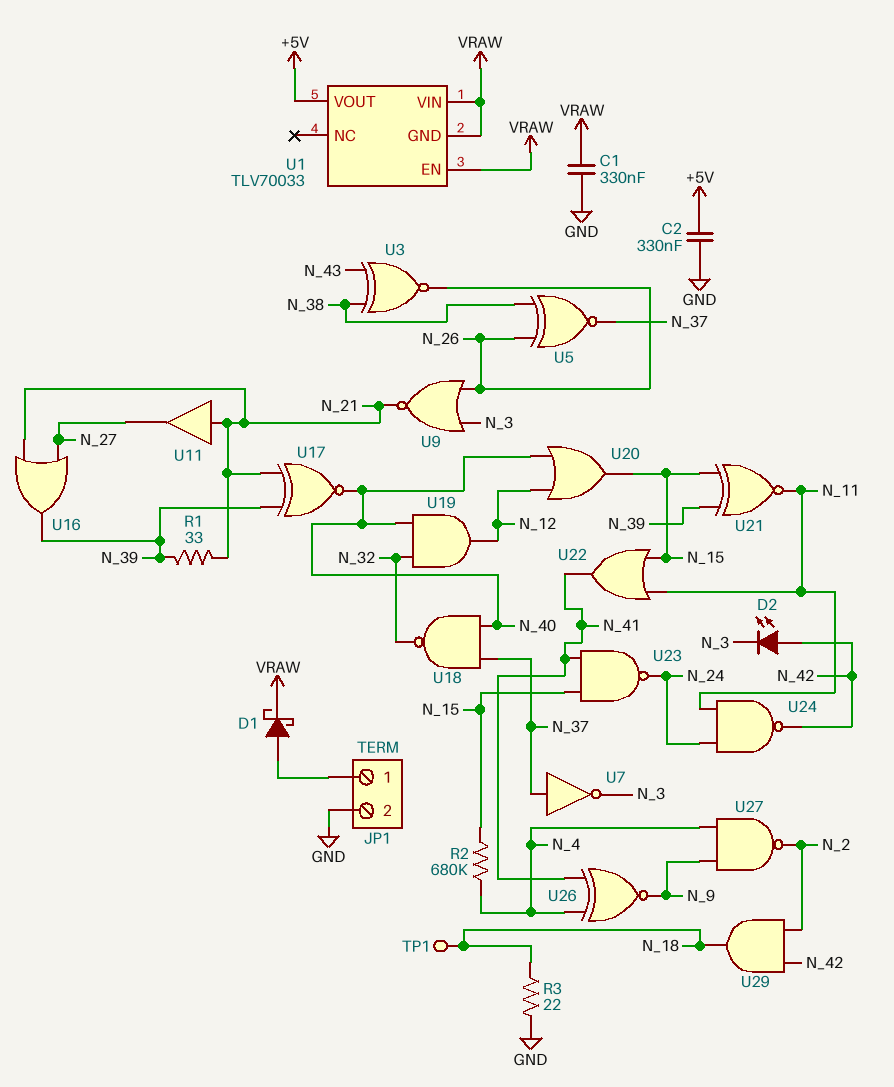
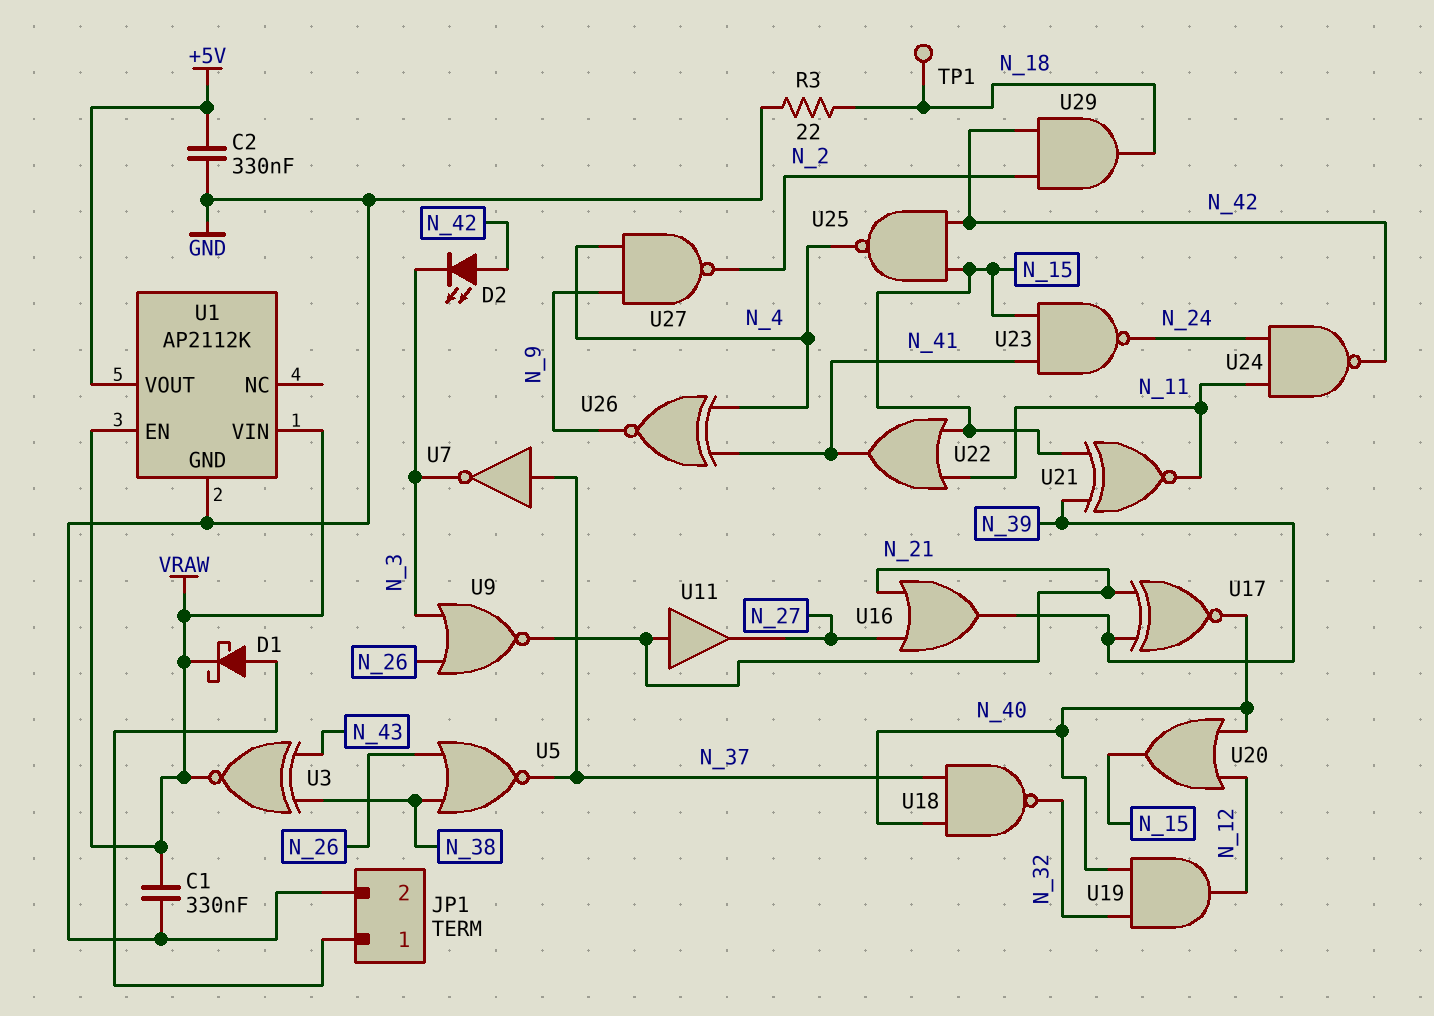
R1: 33 (N_21, N_39) -> none
R2: 680k (N_4, N_15) -> none
U1: TLV70033 -> AP2112K
U1 pin GND: VRAW -> GND
U3: XNOR (in N_38, in N_43, out N_26) -> XNOR (in N_38, in N_43, out VRAW)
U5: XNOR (in N_26, in N_38, out N_37) -> NOR (in N_26, in N_38, out N_37)
U25: none -> NAND (in N_15, in N_42, out N_4)

